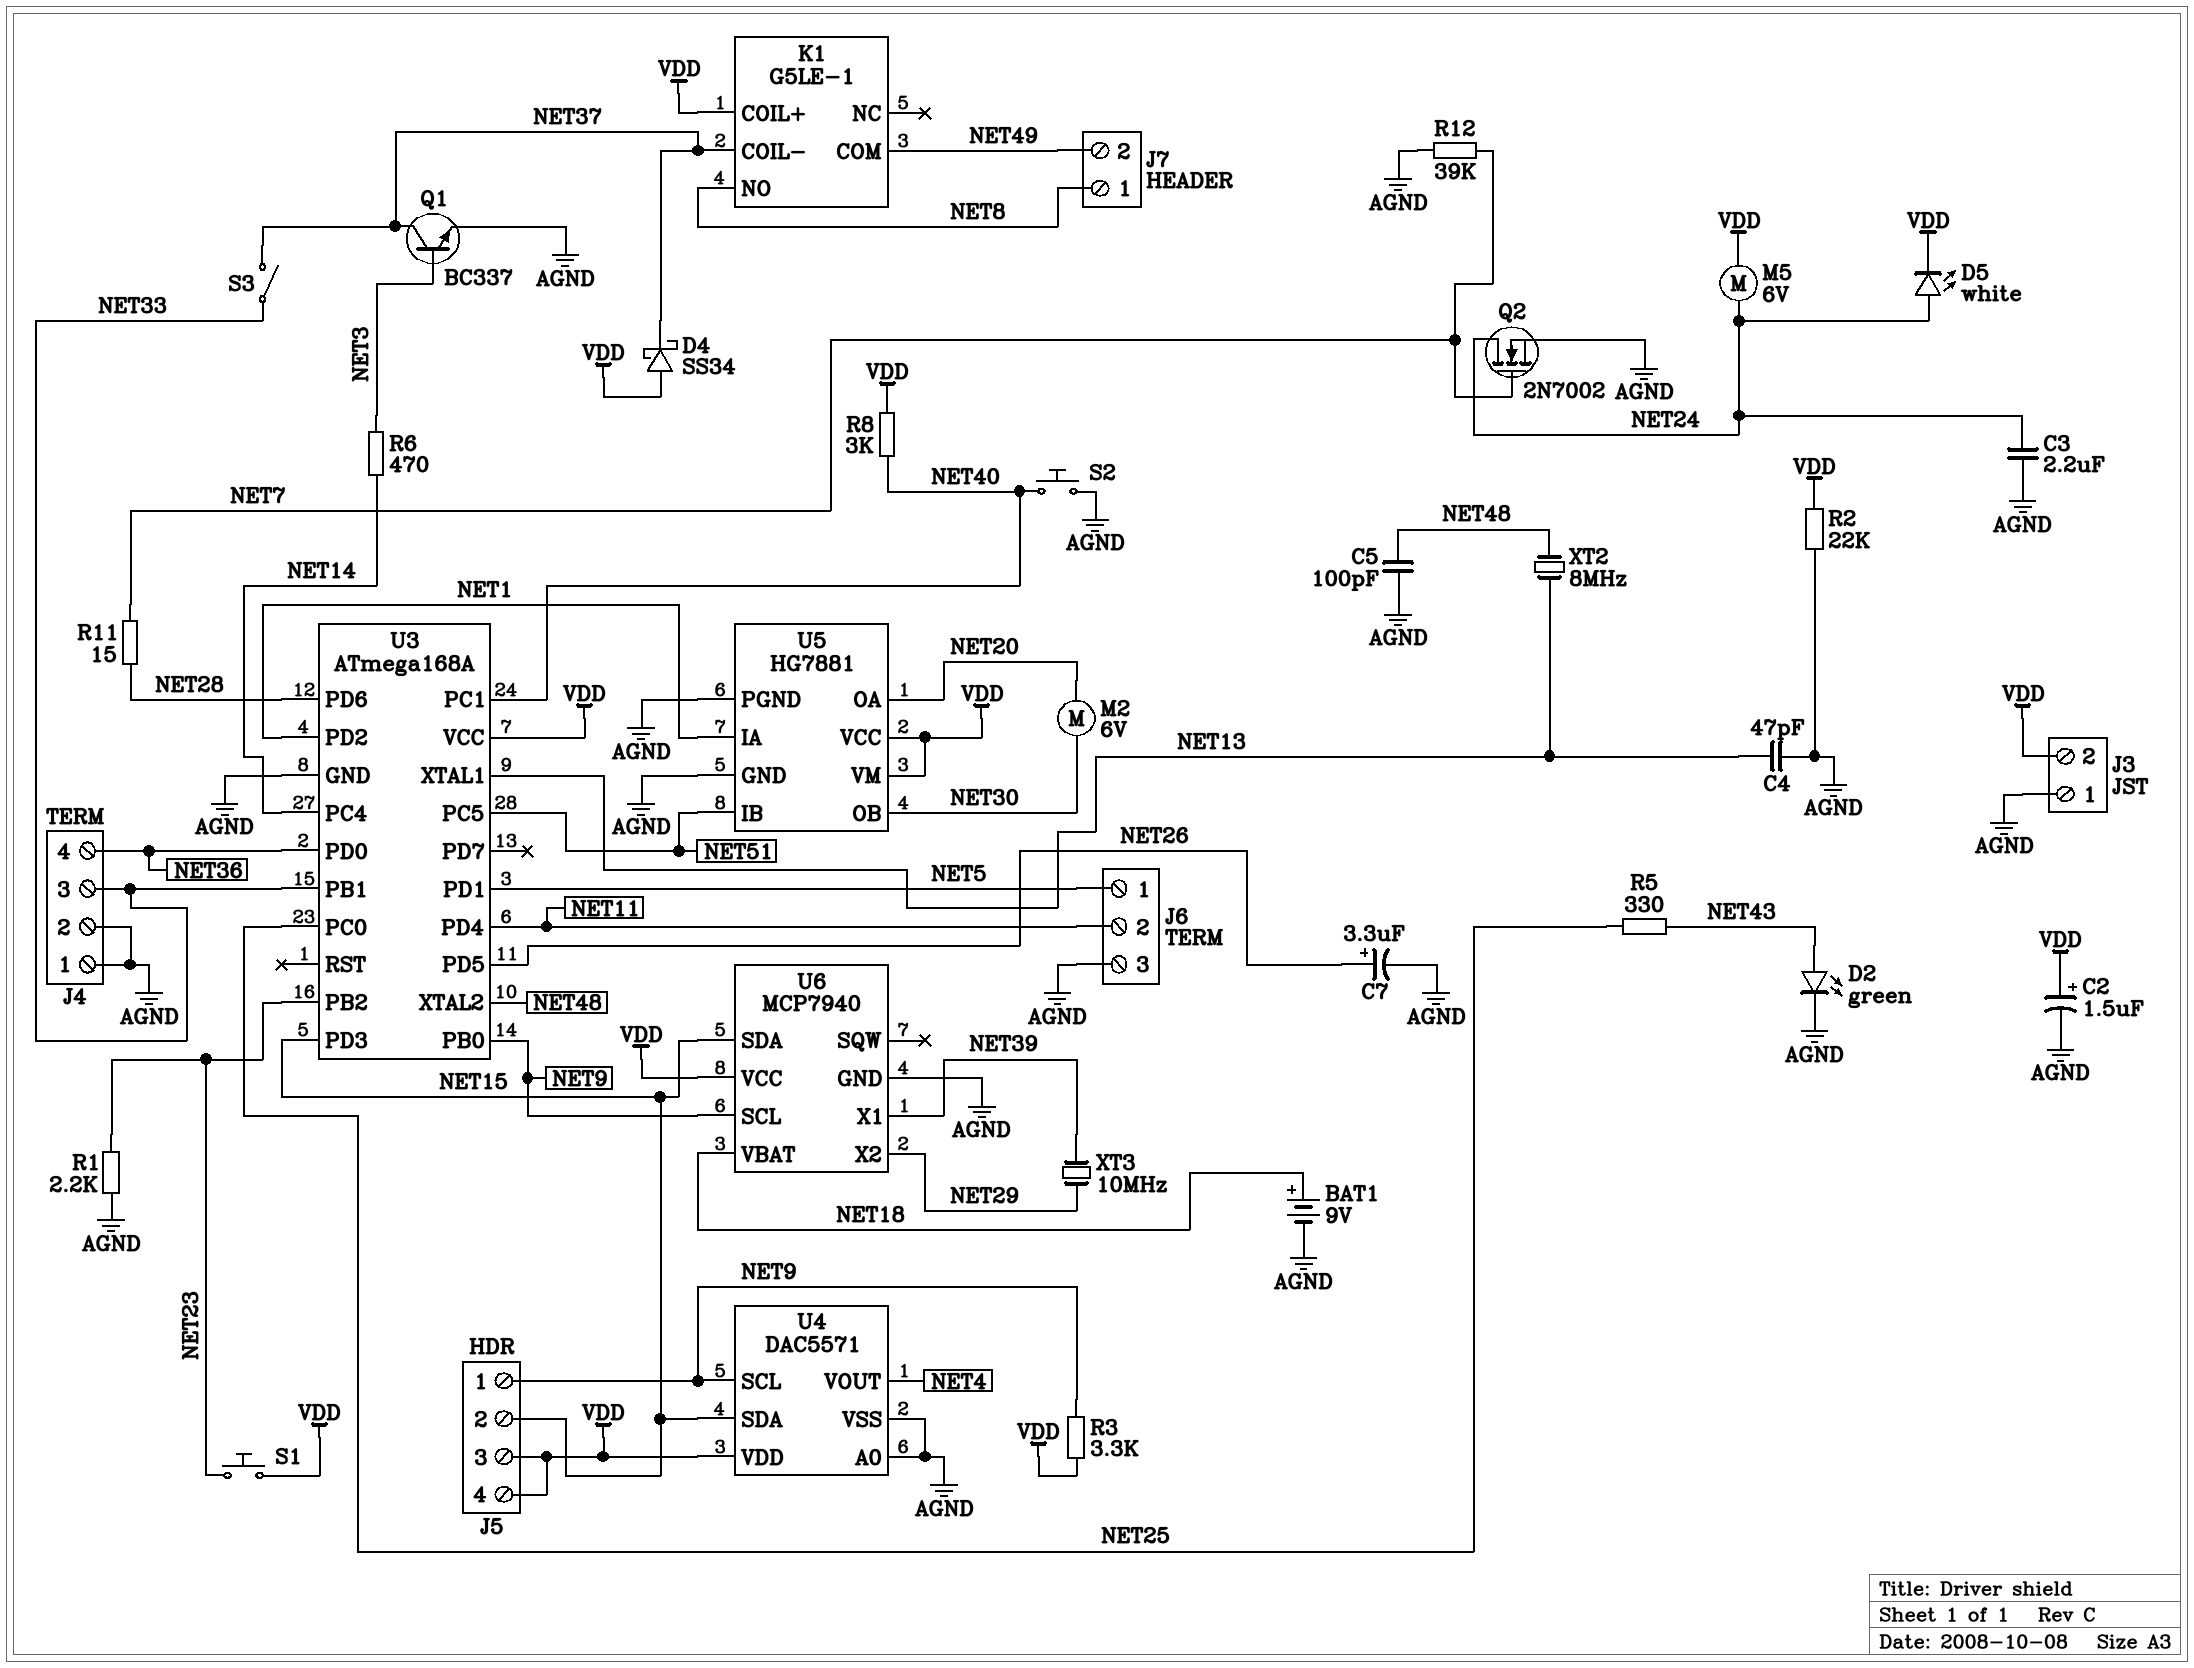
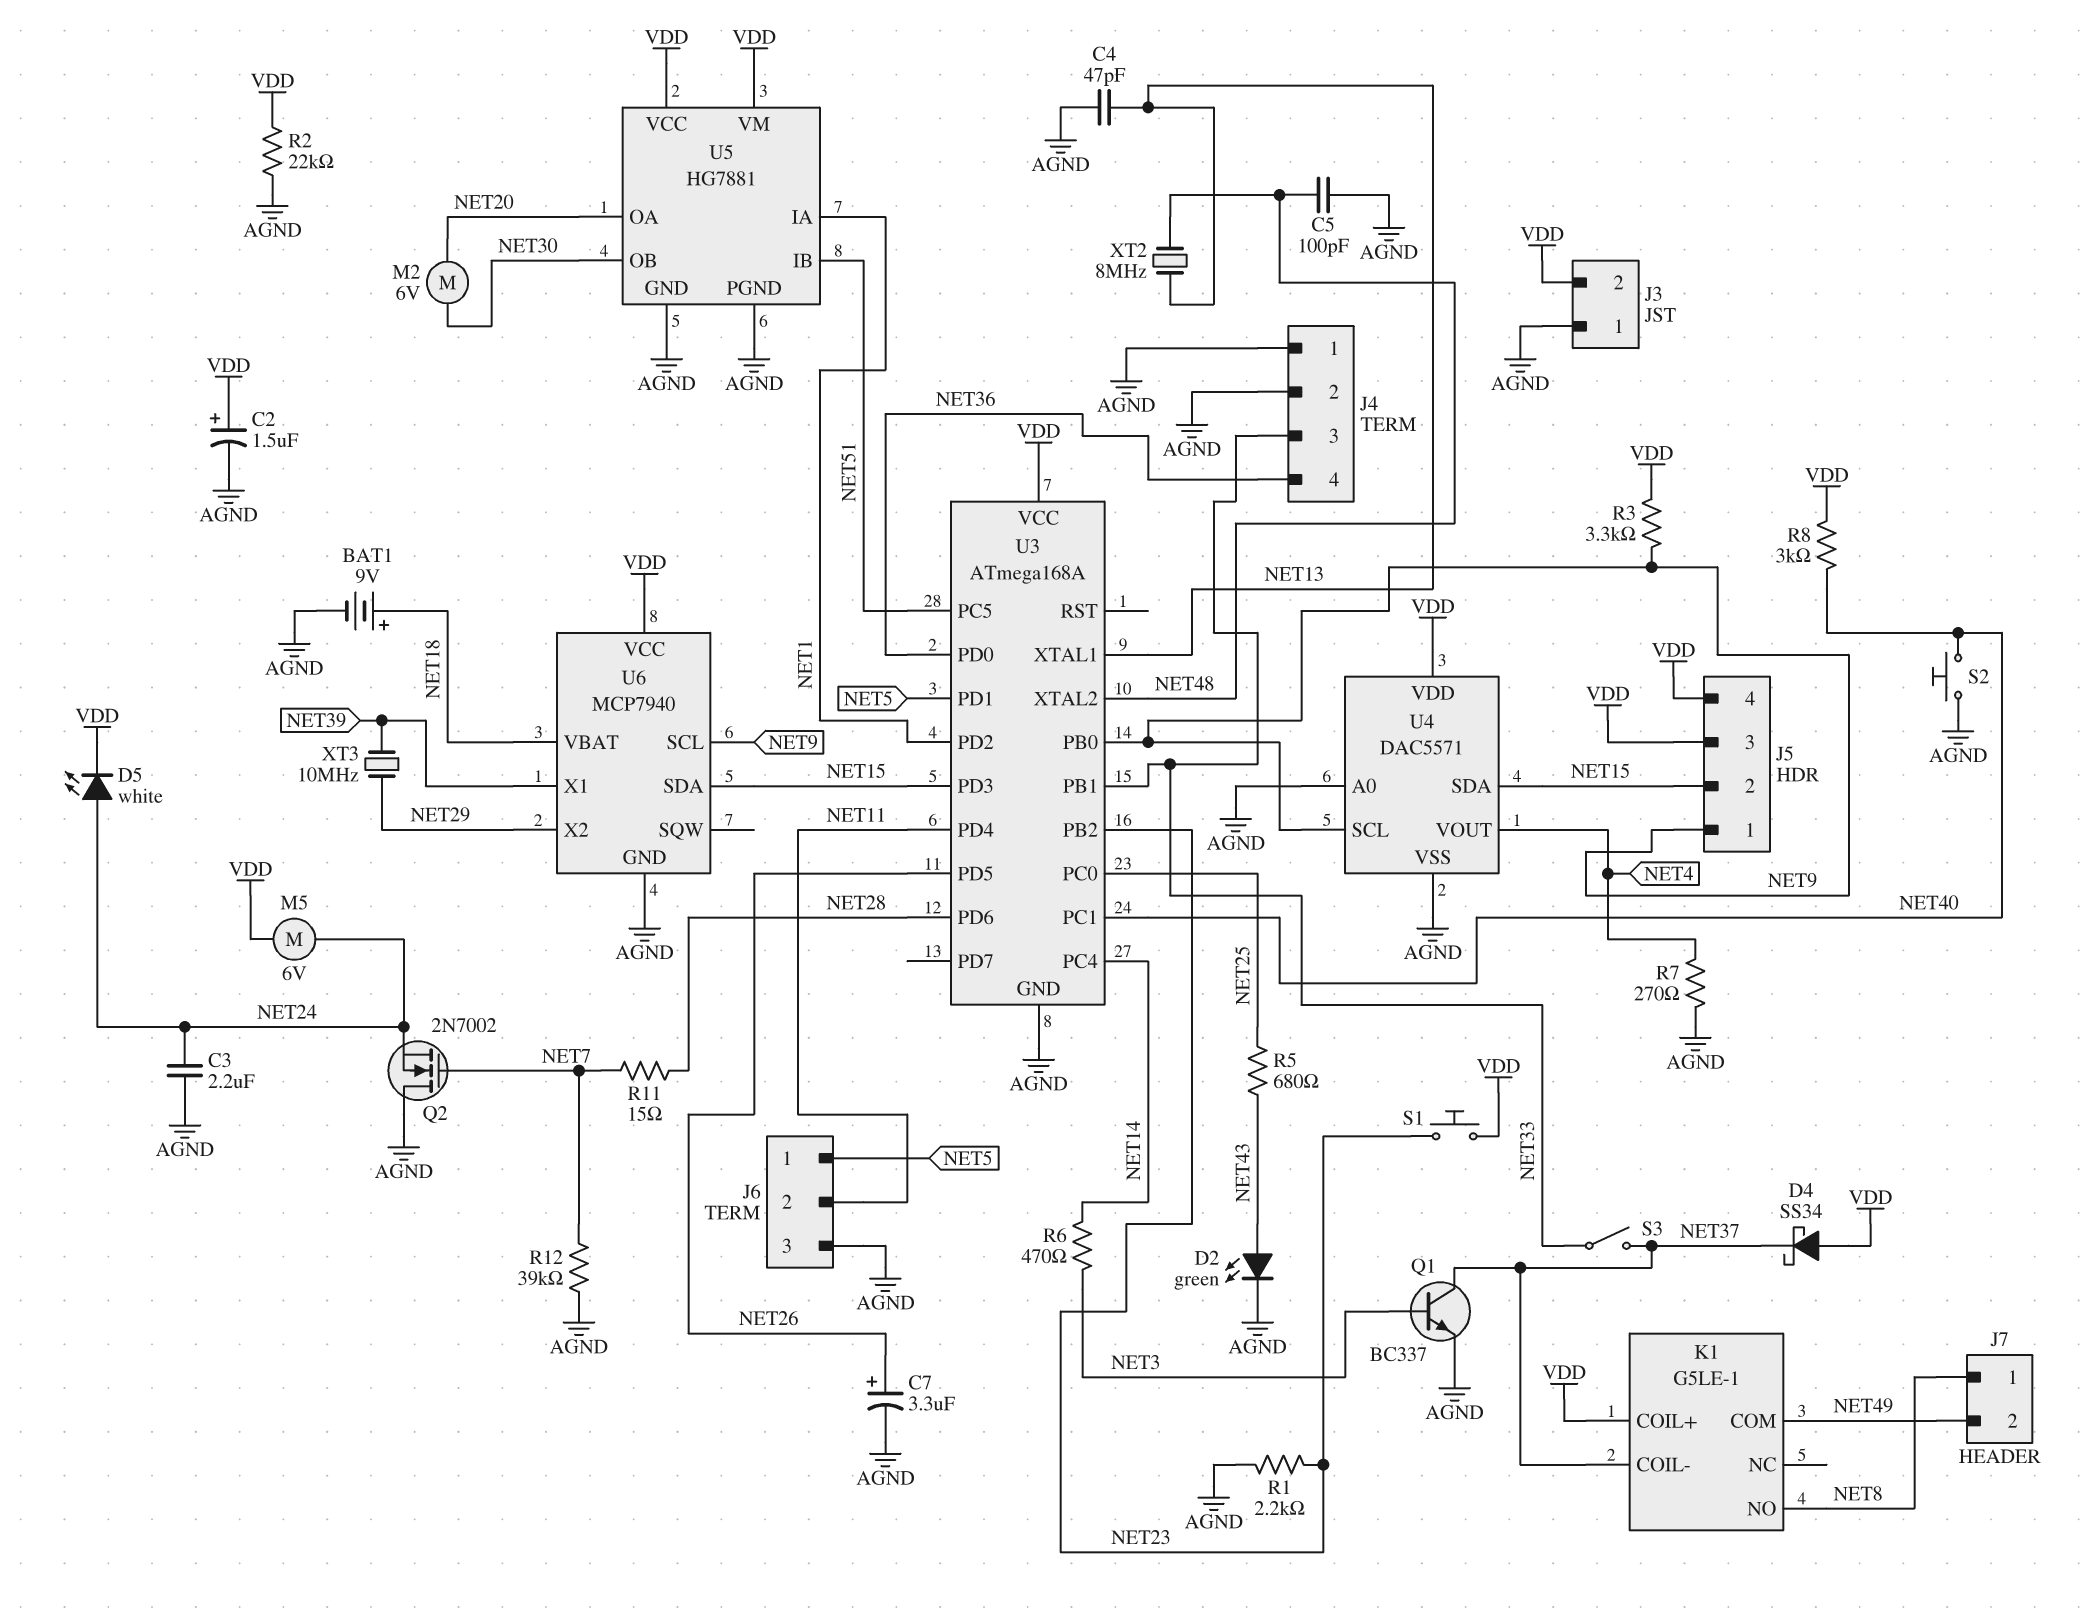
Q2: NMOS 2N7002 (G NET7, D NET24, S AGND) -> NMOS 2N7002 (G NET7, D AGND, S NET24)
R5: 330 (NET25, NET43) -> 680 (NET25, NET43)
R7: none -> 270 (AGND, NET4)

